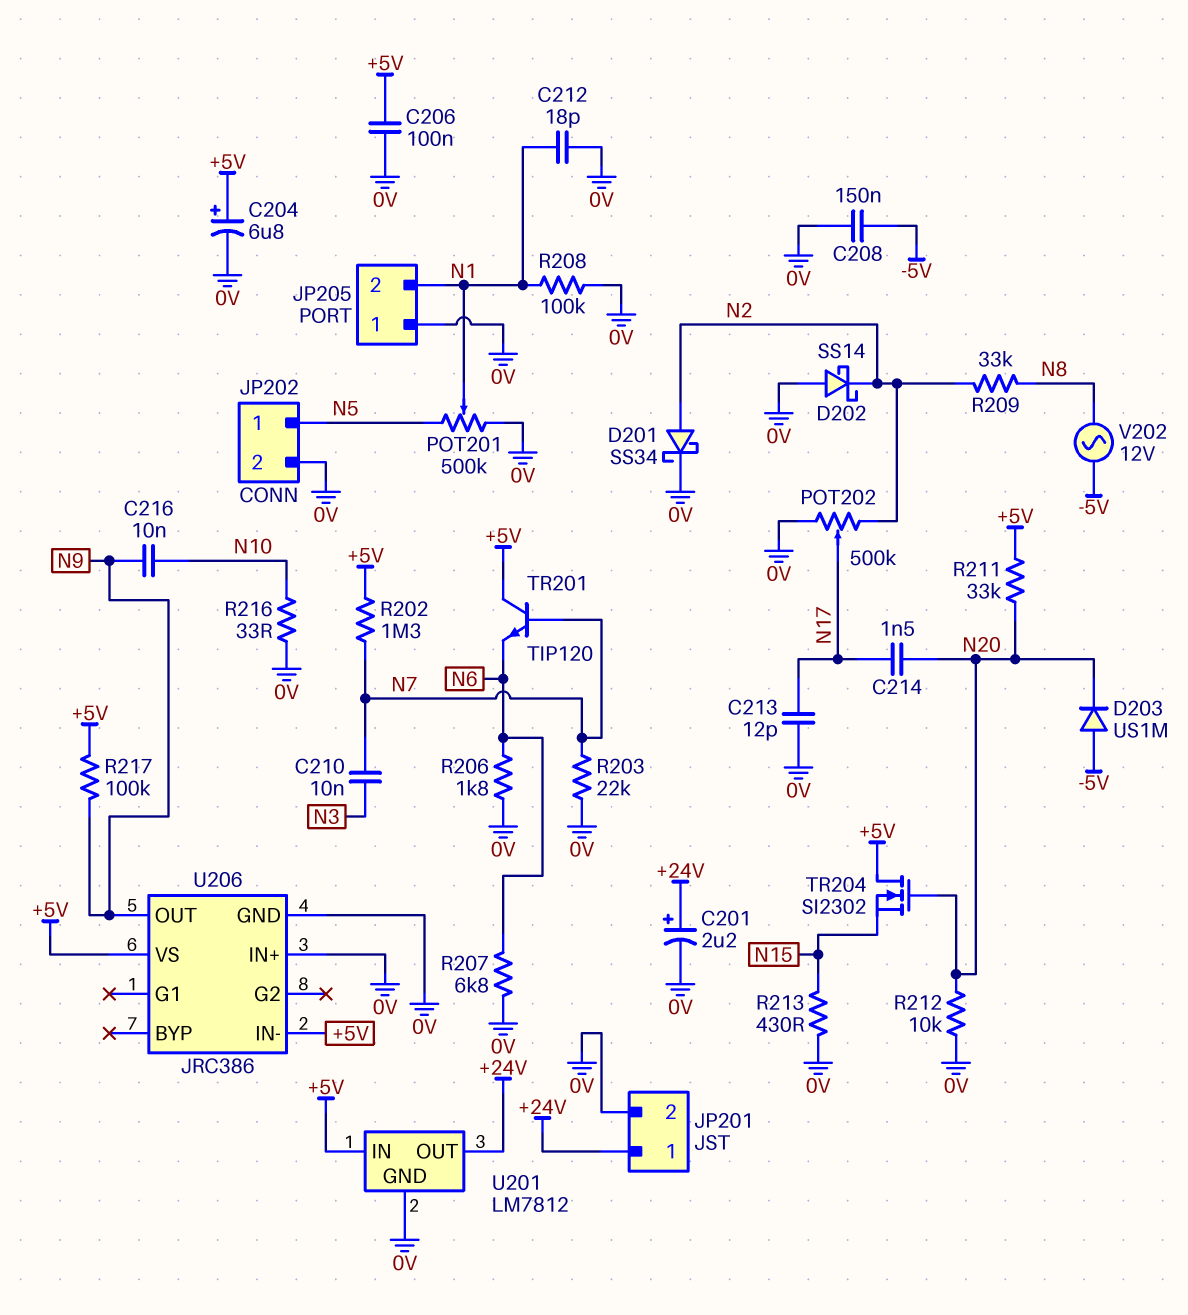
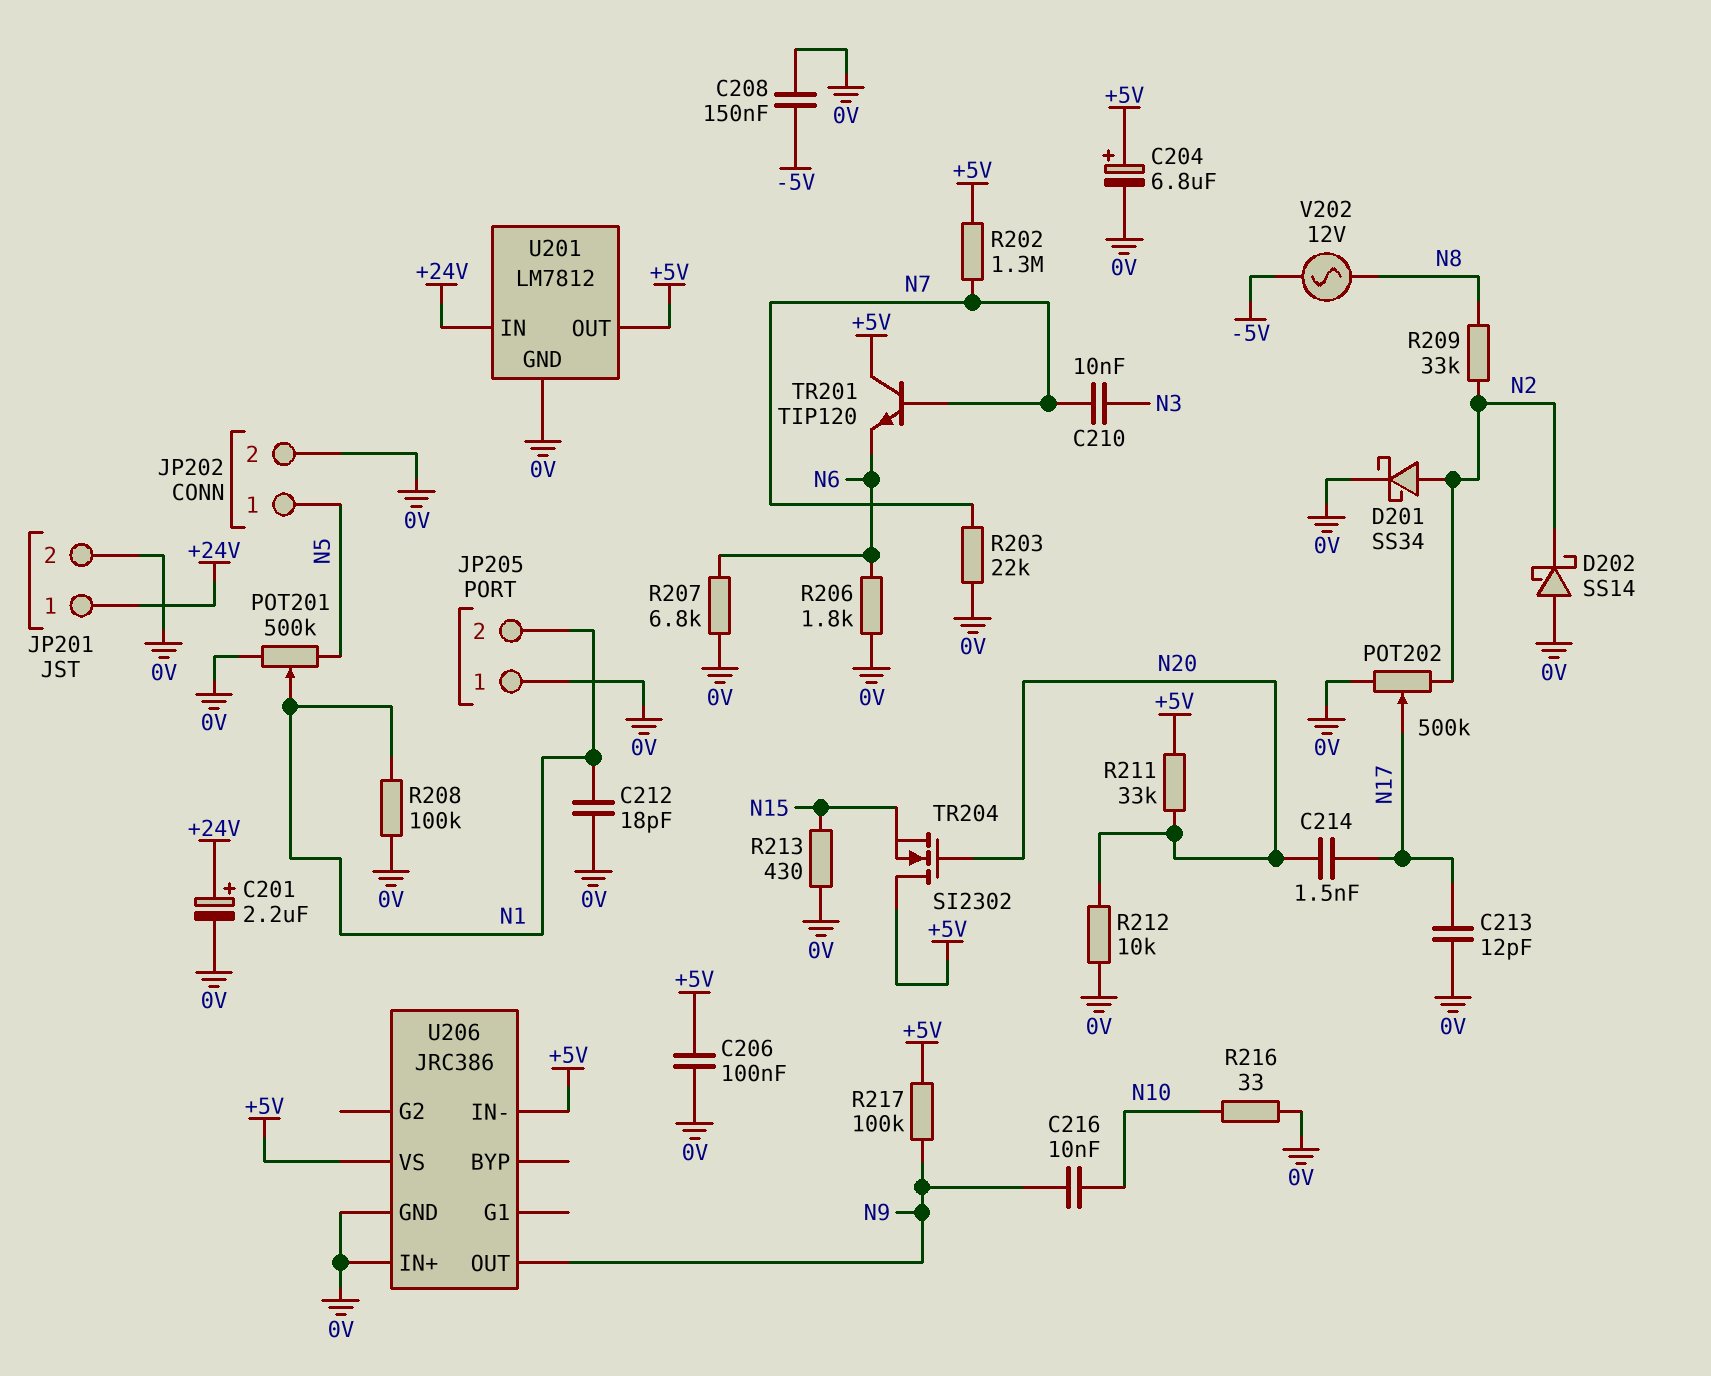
D203: diode US1M (A -5V, K N20) -> none
U201 pin IN: +5V -> +24V
U201 pin OUT: +24V -> +5V

